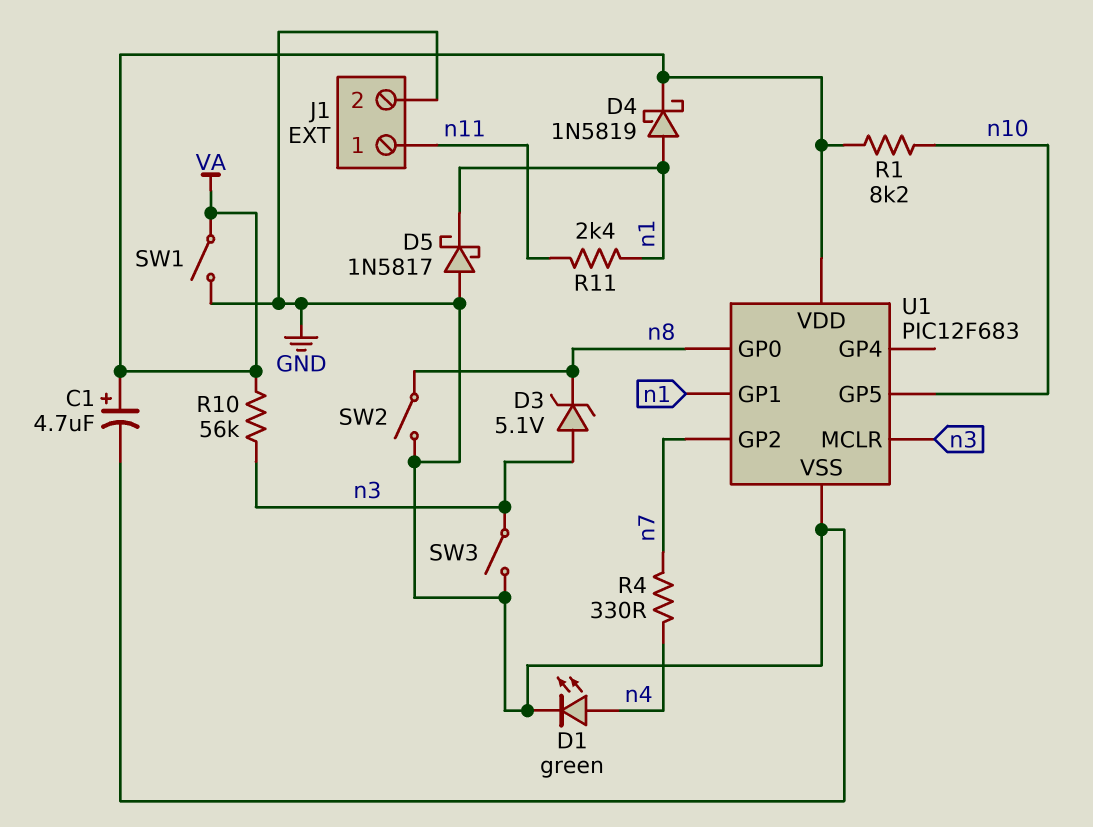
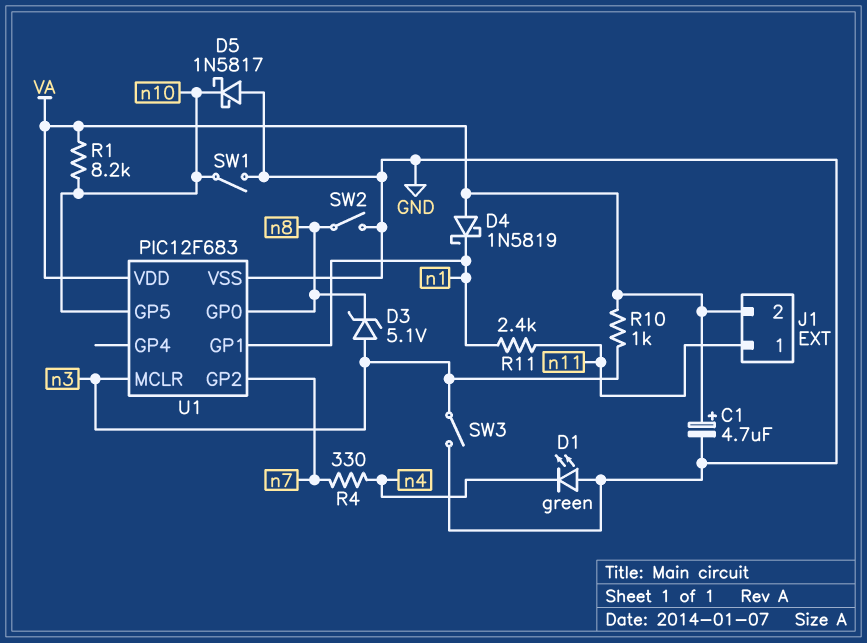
D1: LED green (A n4, K GND) -> LED green (A GND, K n4)
D4: schottky 1N5819 (A n1, K VA) -> schottky 1N5819 (A VA, K n1)
D5: schottky 1N5817 (A GND, K n1) -> schottky 1N5817 (A GND, K n10)
J1 pin 2: GND -> VA
R10: 56k (VA, n3) -> 1k (VA, n3)
SW1: switch (GND, VA) -> switch (GND, n10)

